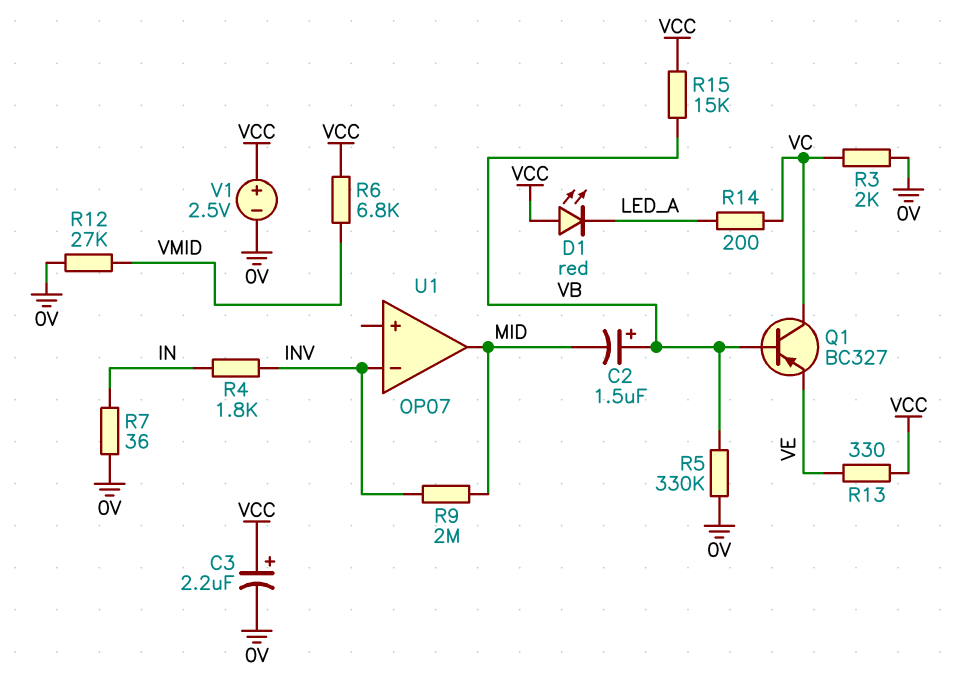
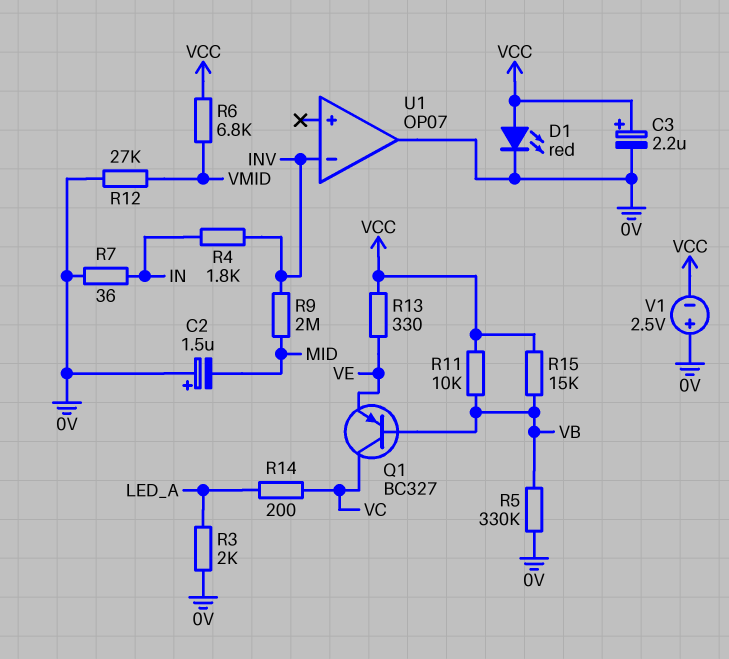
C2: 1.5uF (plus VB, minus MID) -> 1.5uF (plus 0V, minus MID)
D1: LED red (A VCC, K LED_A) -> LED red (A VCC, K 0V)
R3: 2k (0V, VC) -> 2k (0V, LED_A)
R11: none -> 10k (VB, VCC)
U1 pin out: MID -> 0V
V1: 2.5V (plus VCC, minus 0V) -> 2.5V (plus 0V, minus VCC)

